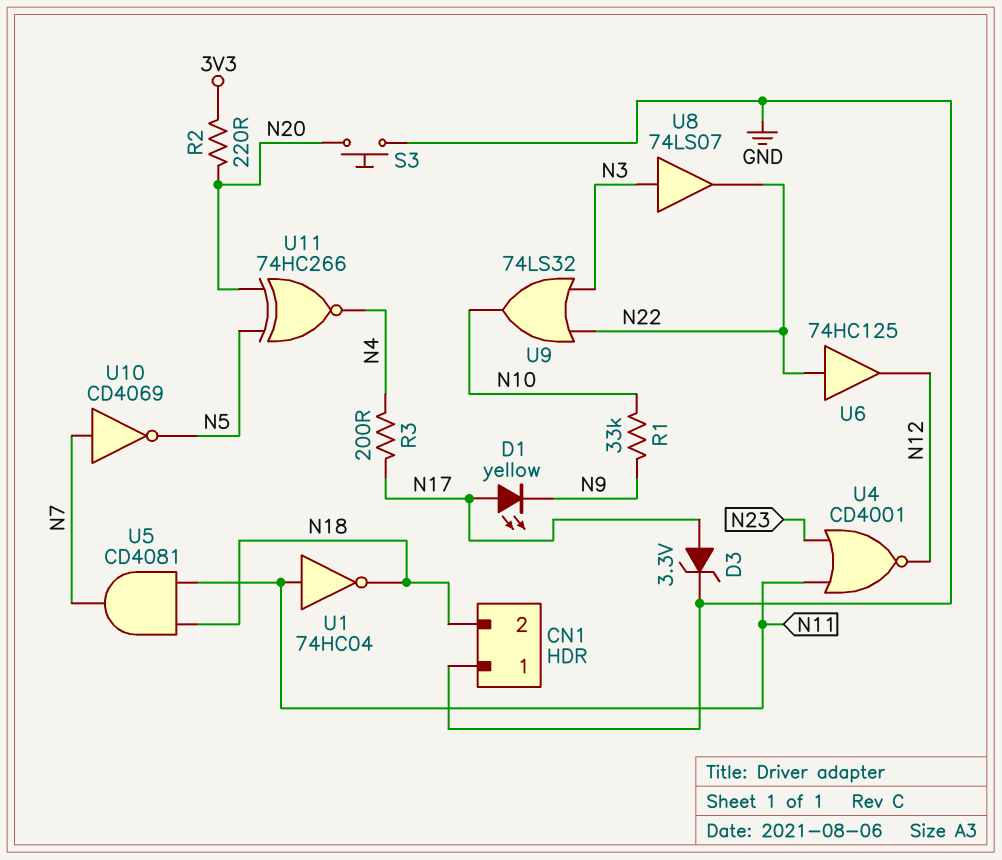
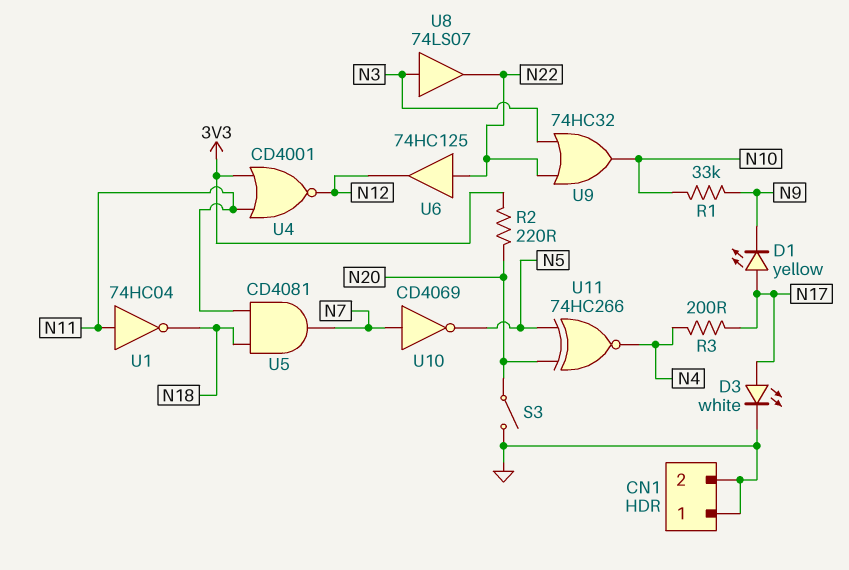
CN1 pin 2: N18 -> GND
D3: zener 3.3V (A N17, K GND) -> LED white (A N17, K GND)
S3: button (GND, N20) -> switch (GND, N20)
U4: NOR CD4001 (in N11, in N23, out N12) -> NOR CD4001 (in 3V3, in N11, out N12)
U9: OR 74LS32 (in N3, in N22, out N10) -> OR 74HC32 (in N3, in N22, out N10)

